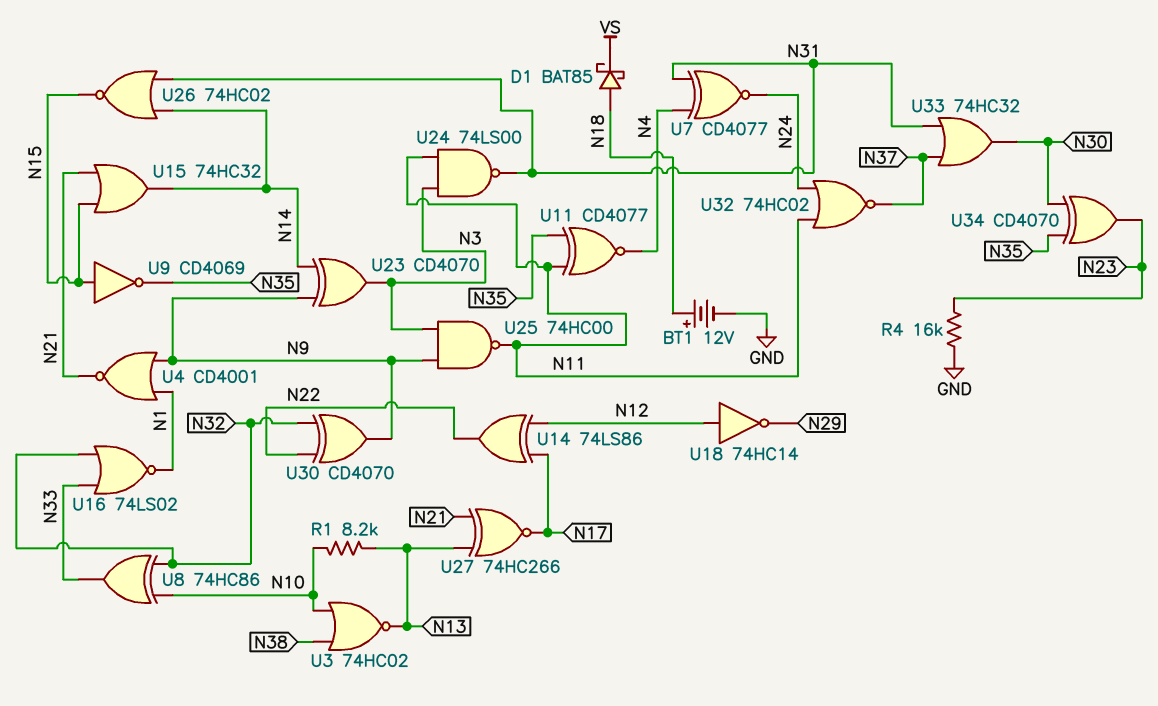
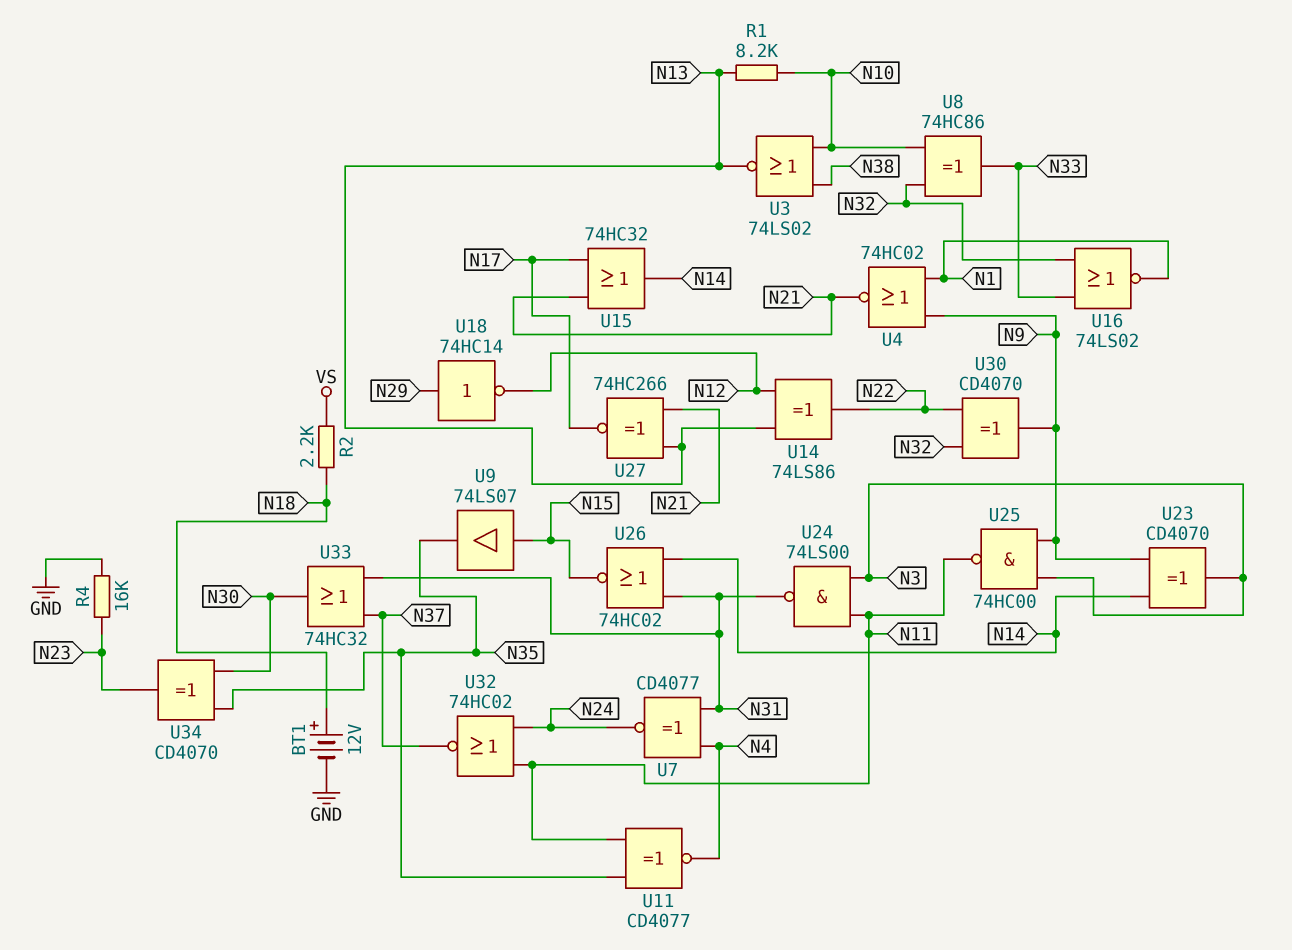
D1: schottky BAT85 (A N18, K VS) -> none
R2: none -> 2.2k (N18, VS)
U3: NOR 74HC02 (in N10, in N38, out N13) -> NOR 74LS02 (in N10, in N38, out N13)
U4: NOR CD4001 (in N1, in N9, out N21) -> NOR 74HC02 (in N1, in N9, out N21)
U9: NOT CD4069 (in N15, out N35) -> buffer 74LS07 (in N15, out N35)
U14: XOR 74LS86 (in N12, in N17, out N22) -> XOR 74LS86 (in N12, in N13, out N22)
U15: OR 74HC32 (in N15, in N21, out N14) -> OR 74HC32 (in N17, in N21, out N14)
U18: NOT 74HC14 (in N12, out N29) -> NOT 74HC14 (in N29, out N12)

